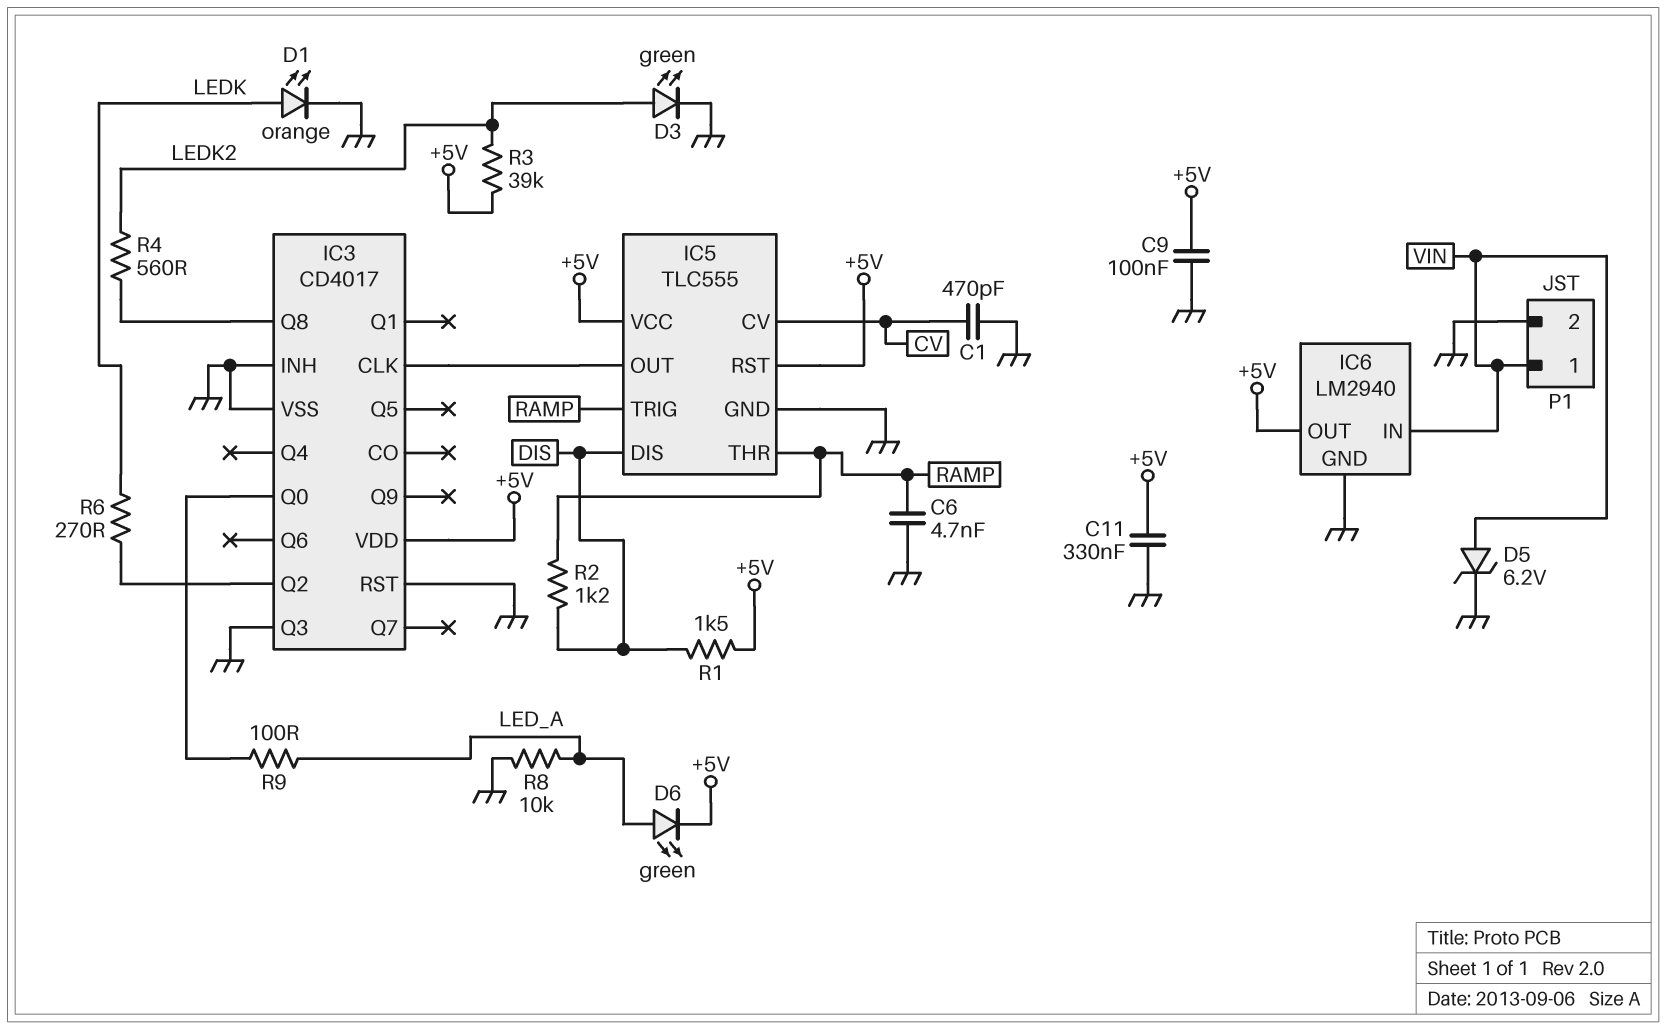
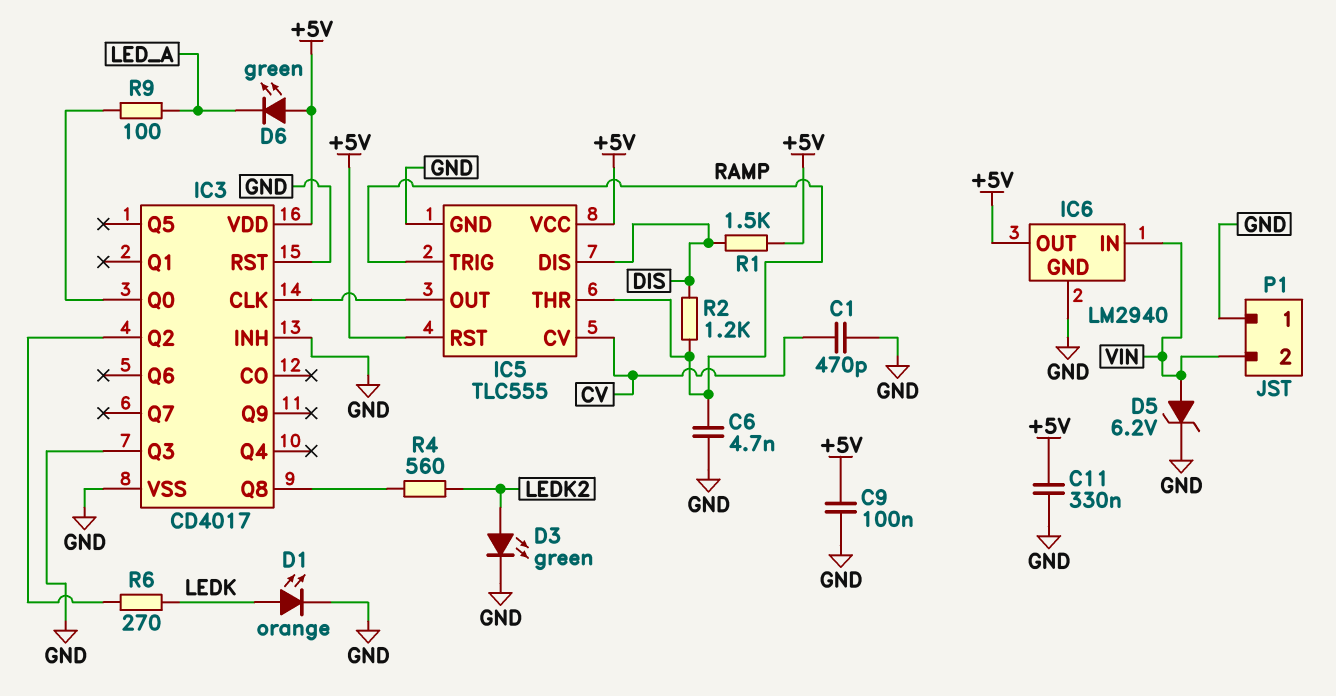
D6: LED green (A LED_A, K +5V) -> LED green (A +5V, K LED_A)
P1 pin 1: VIN -> GND
P1 pin 2: GND -> VIN
R3: 39k (+5V, LEDK2) -> none
R8: 10k (GND, LED_A) -> none

